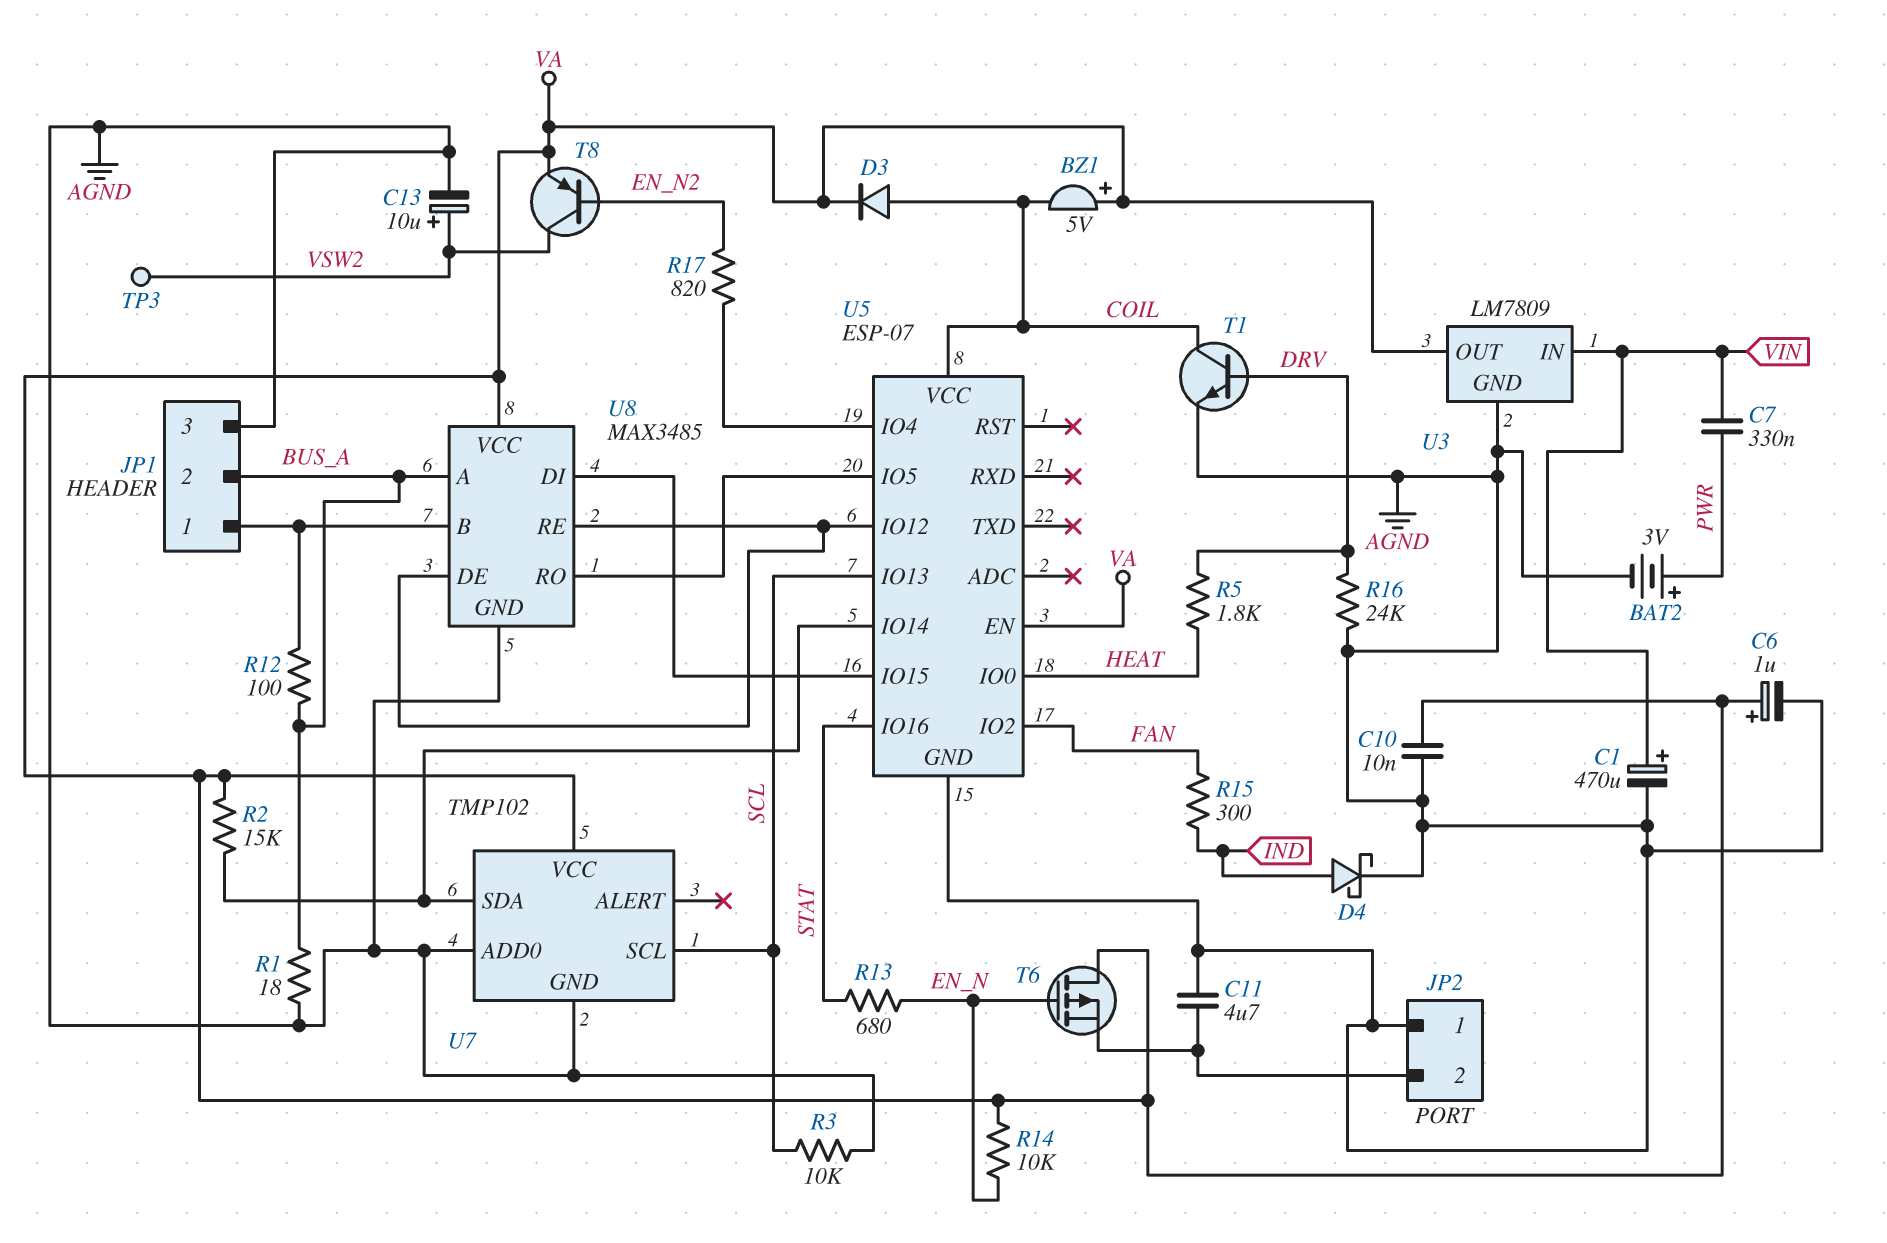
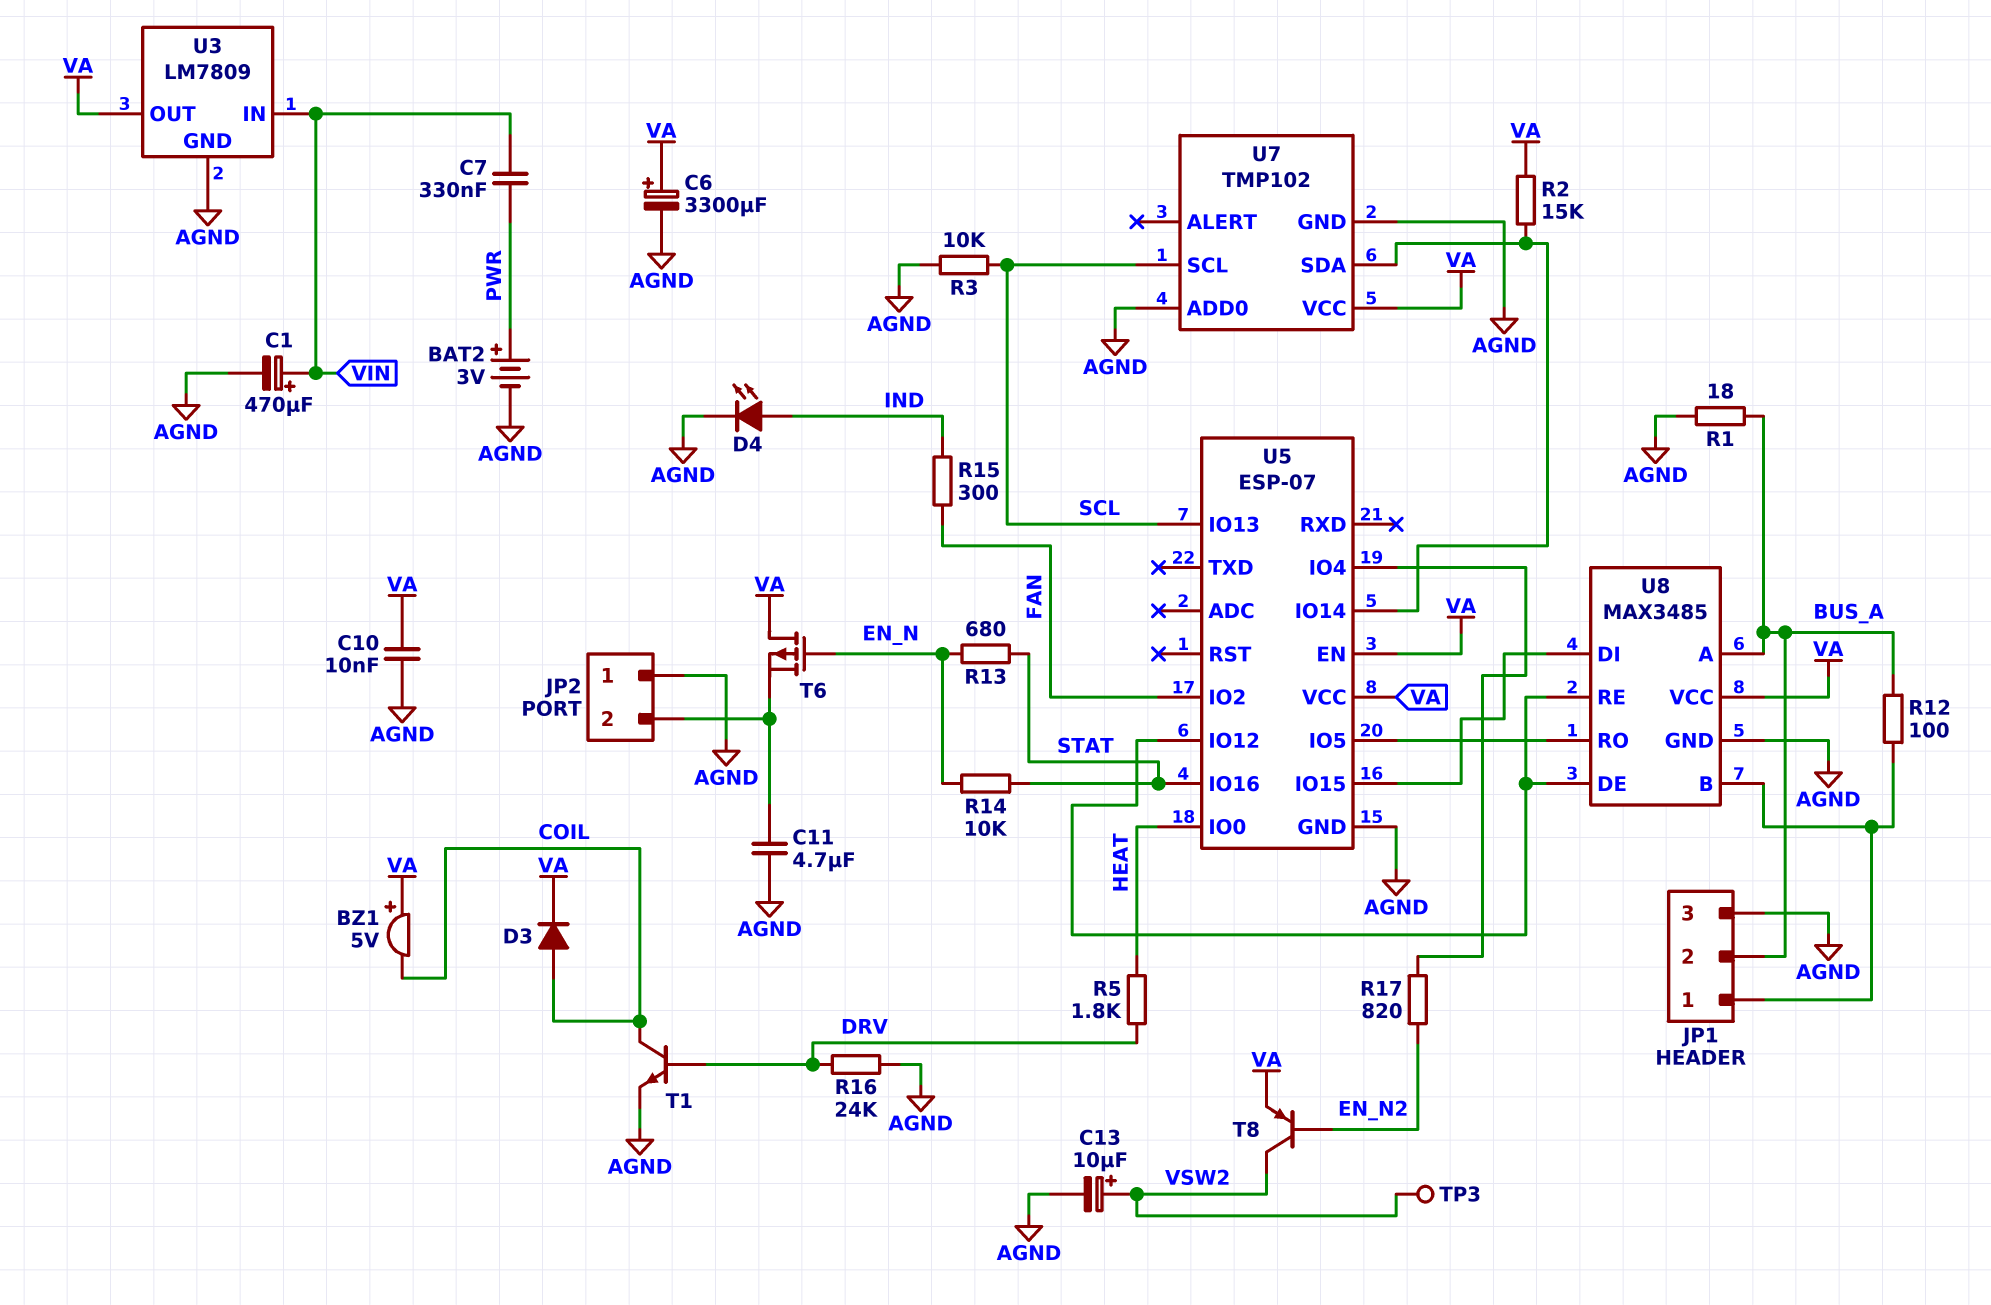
C6: 1uF (plus VA, minus AGND) -> 3300uF (plus VA, minus AGND)
D4: schottky (A IND, K AGND) -> LED (A IND, K AGND)
R14: 10k (EN_N, VA) -> 10k (EN_N, STAT)
U5 pin VCC: COIL -> VA

